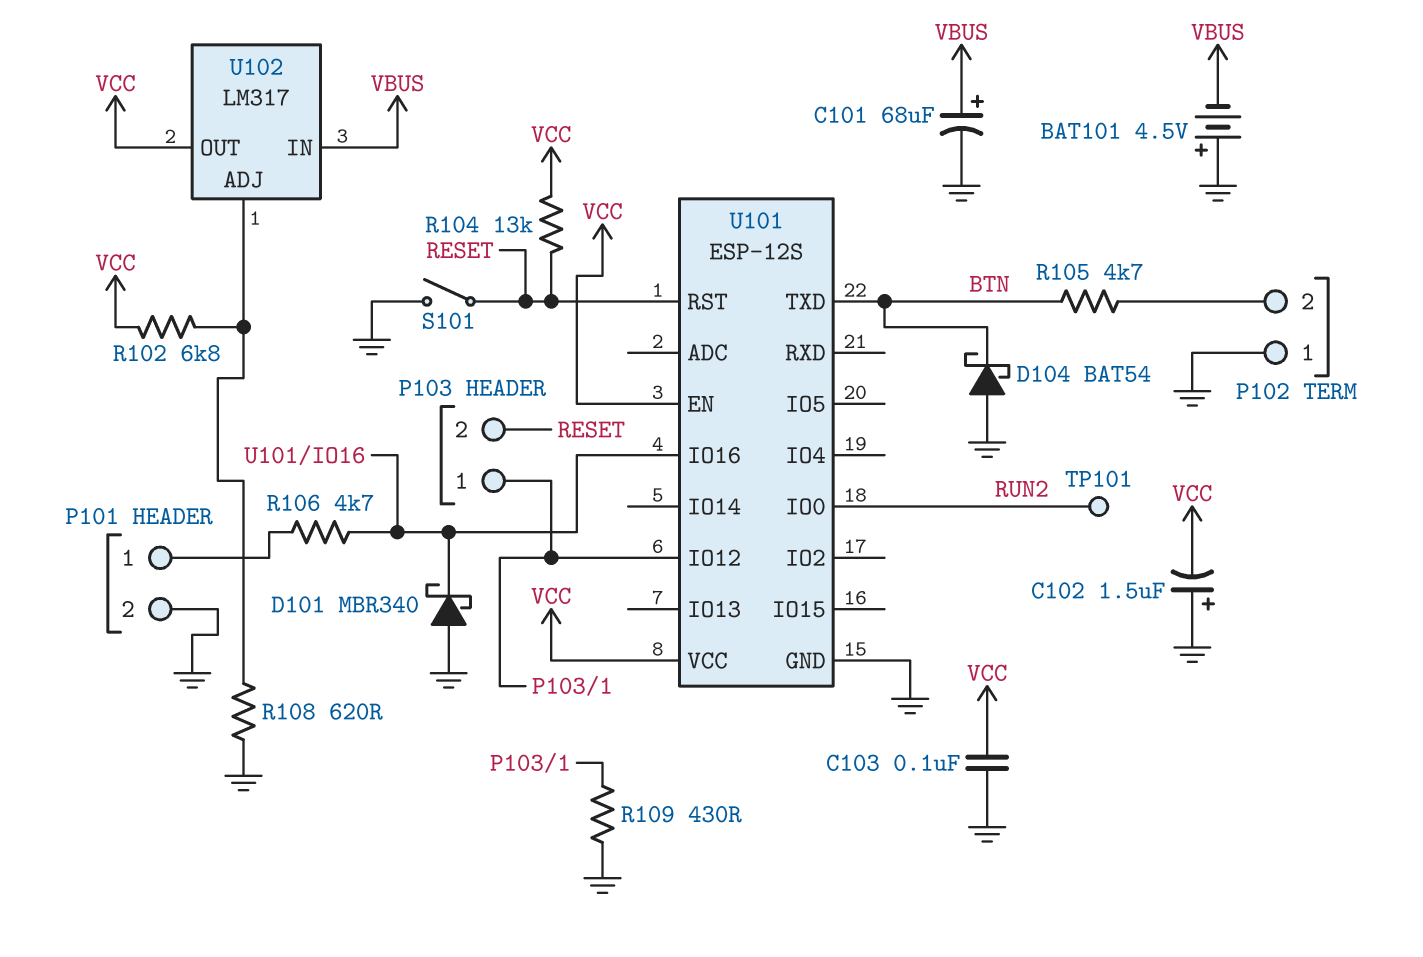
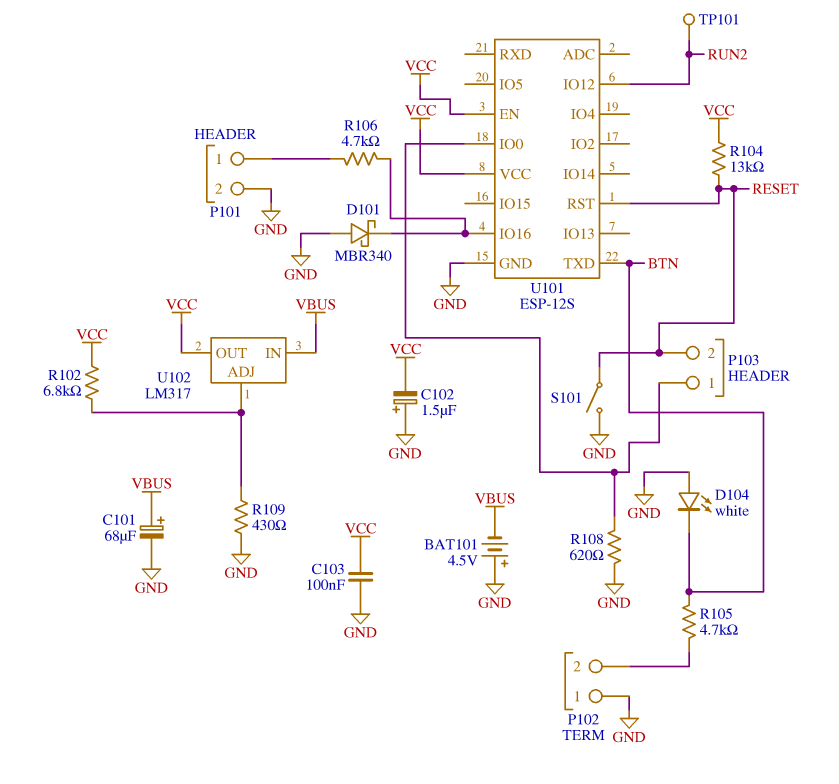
D104: schottky BAT54 (A GND, K BTN) -> LED white (A GND, K BTN)
R108: 620 (GND, U102/ADJ) -> 620 (GND, P103/1)
R109: 430 (GND, P103/1) -> 430 (GND, U102/ADJ)
U101 pin IO0: RUN2 -> P103/1
U101 pin IO12: P103/1 -> RUN2

